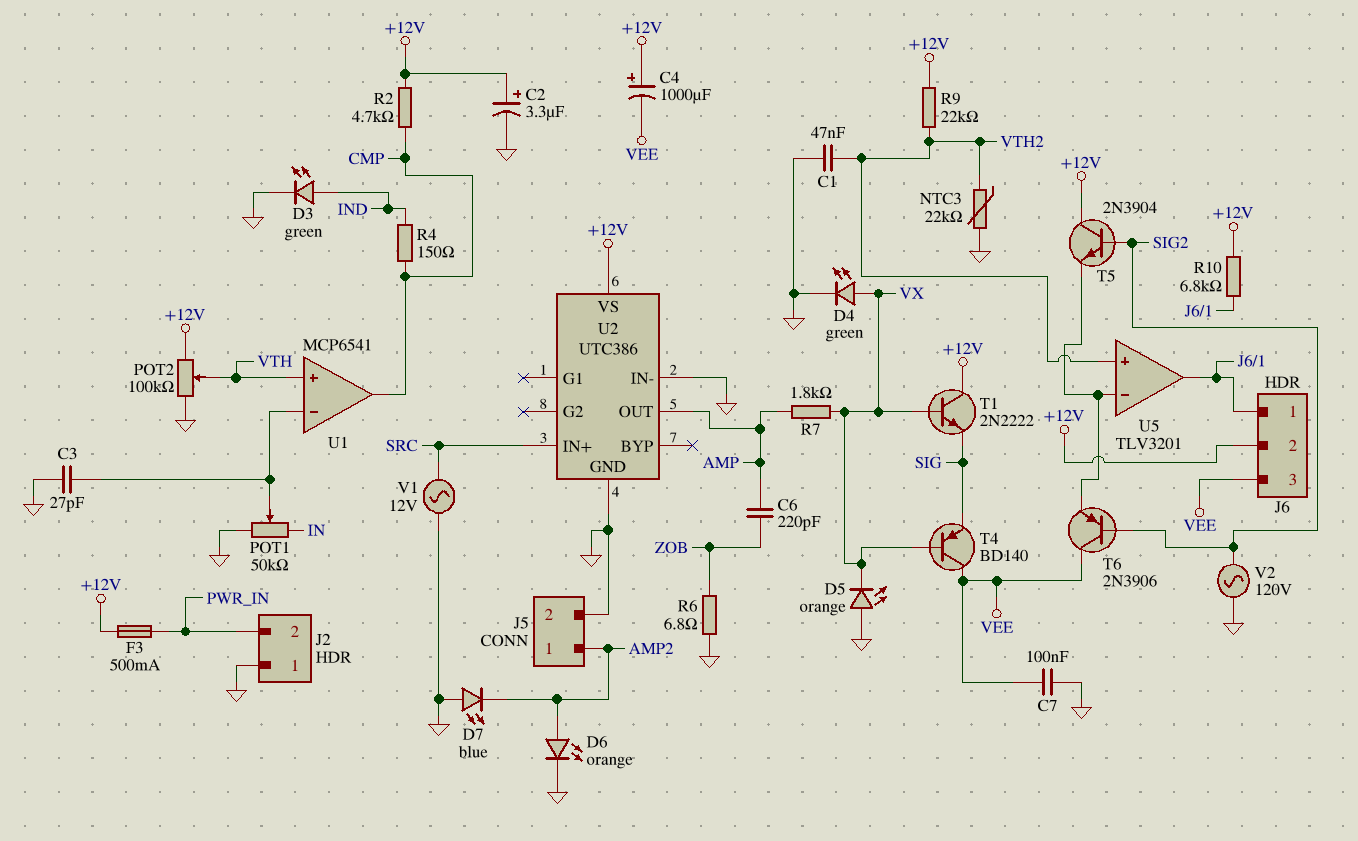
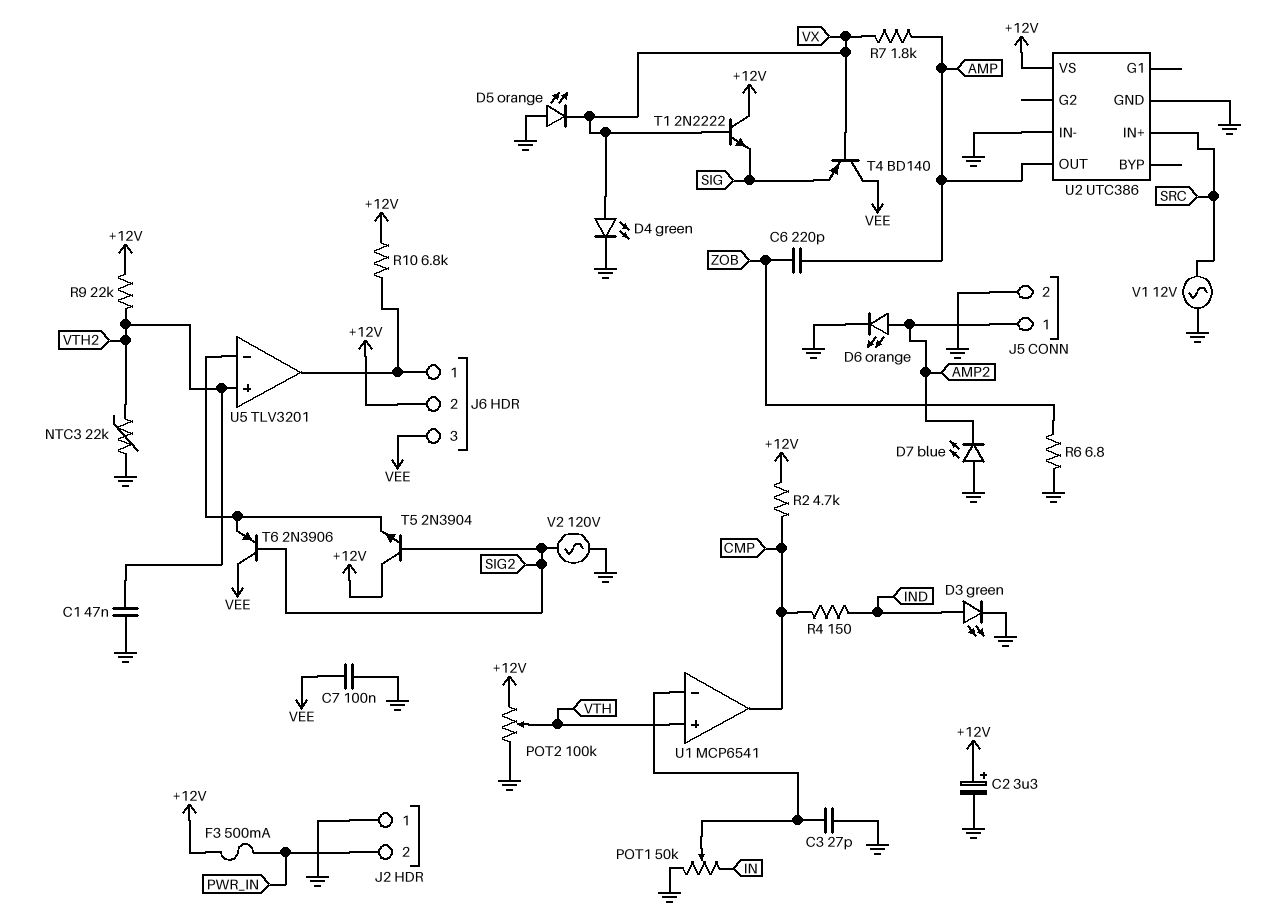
C4: 1000uF (plus +12V, minus VEE) -> none

